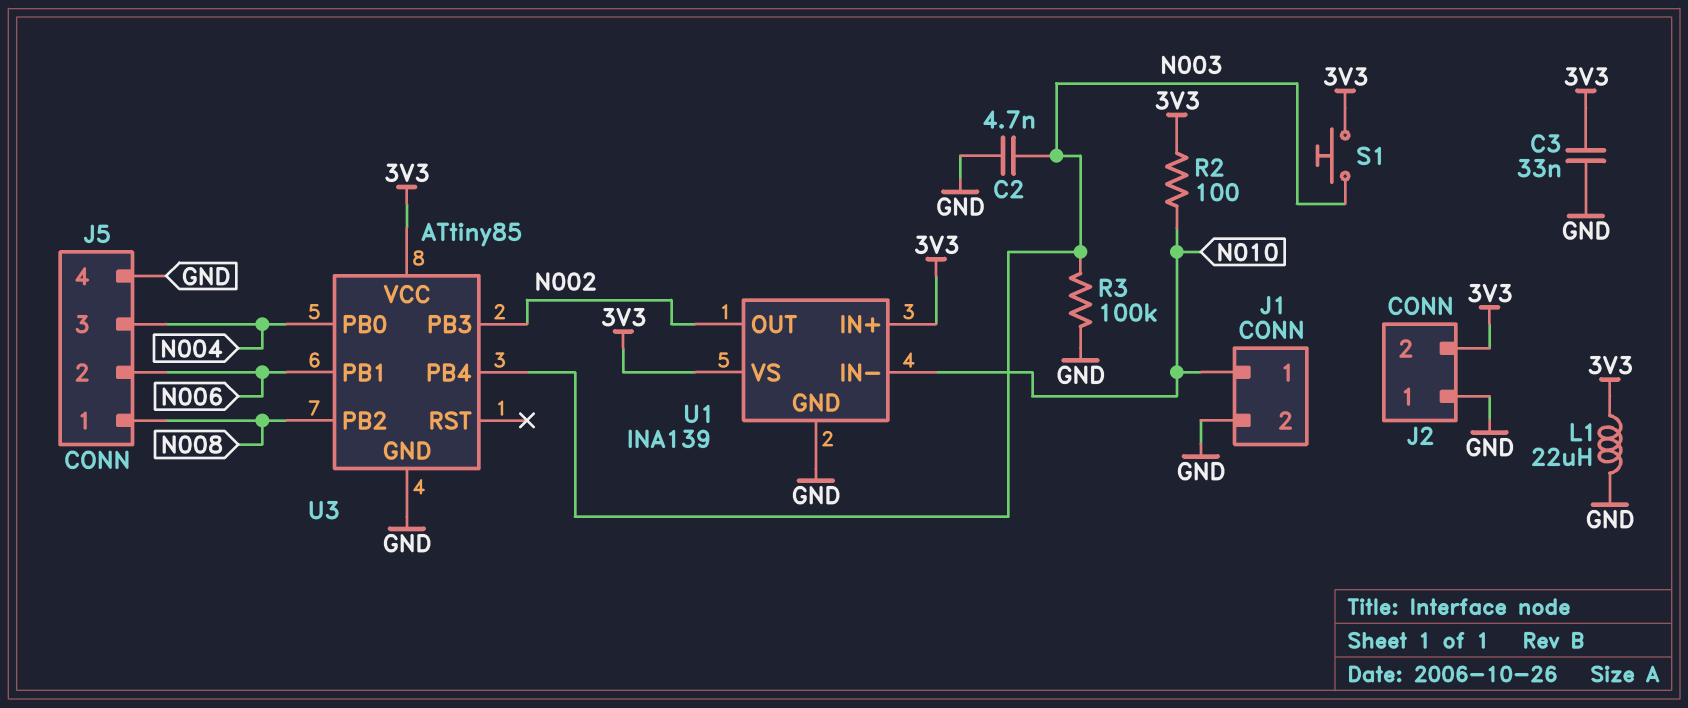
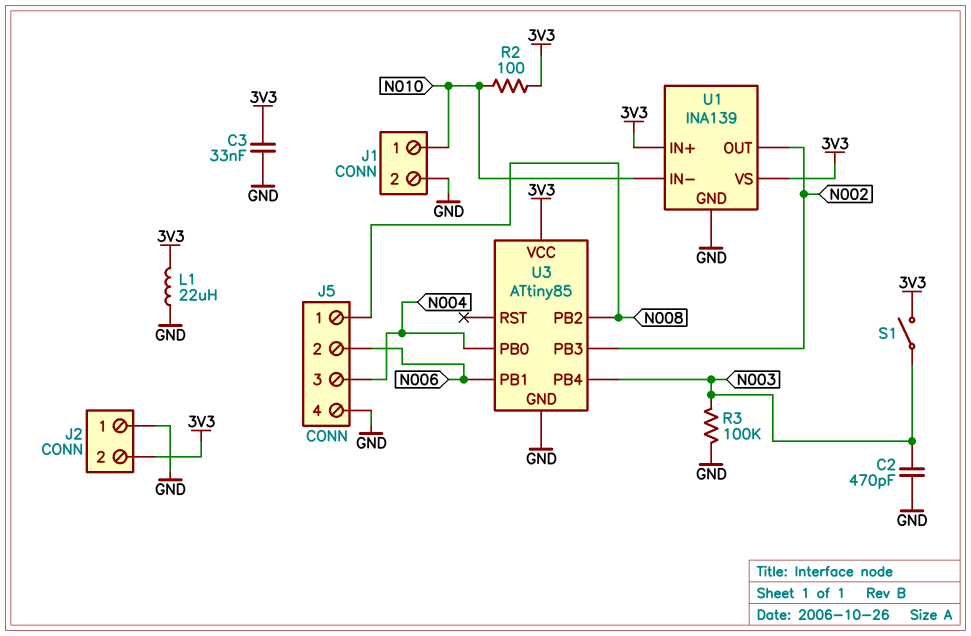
C2: 4.7nF (GND, N003) -> 470pF (GND, N003)
S1: button (3V3, N003) -> switch (3V3, N003)

